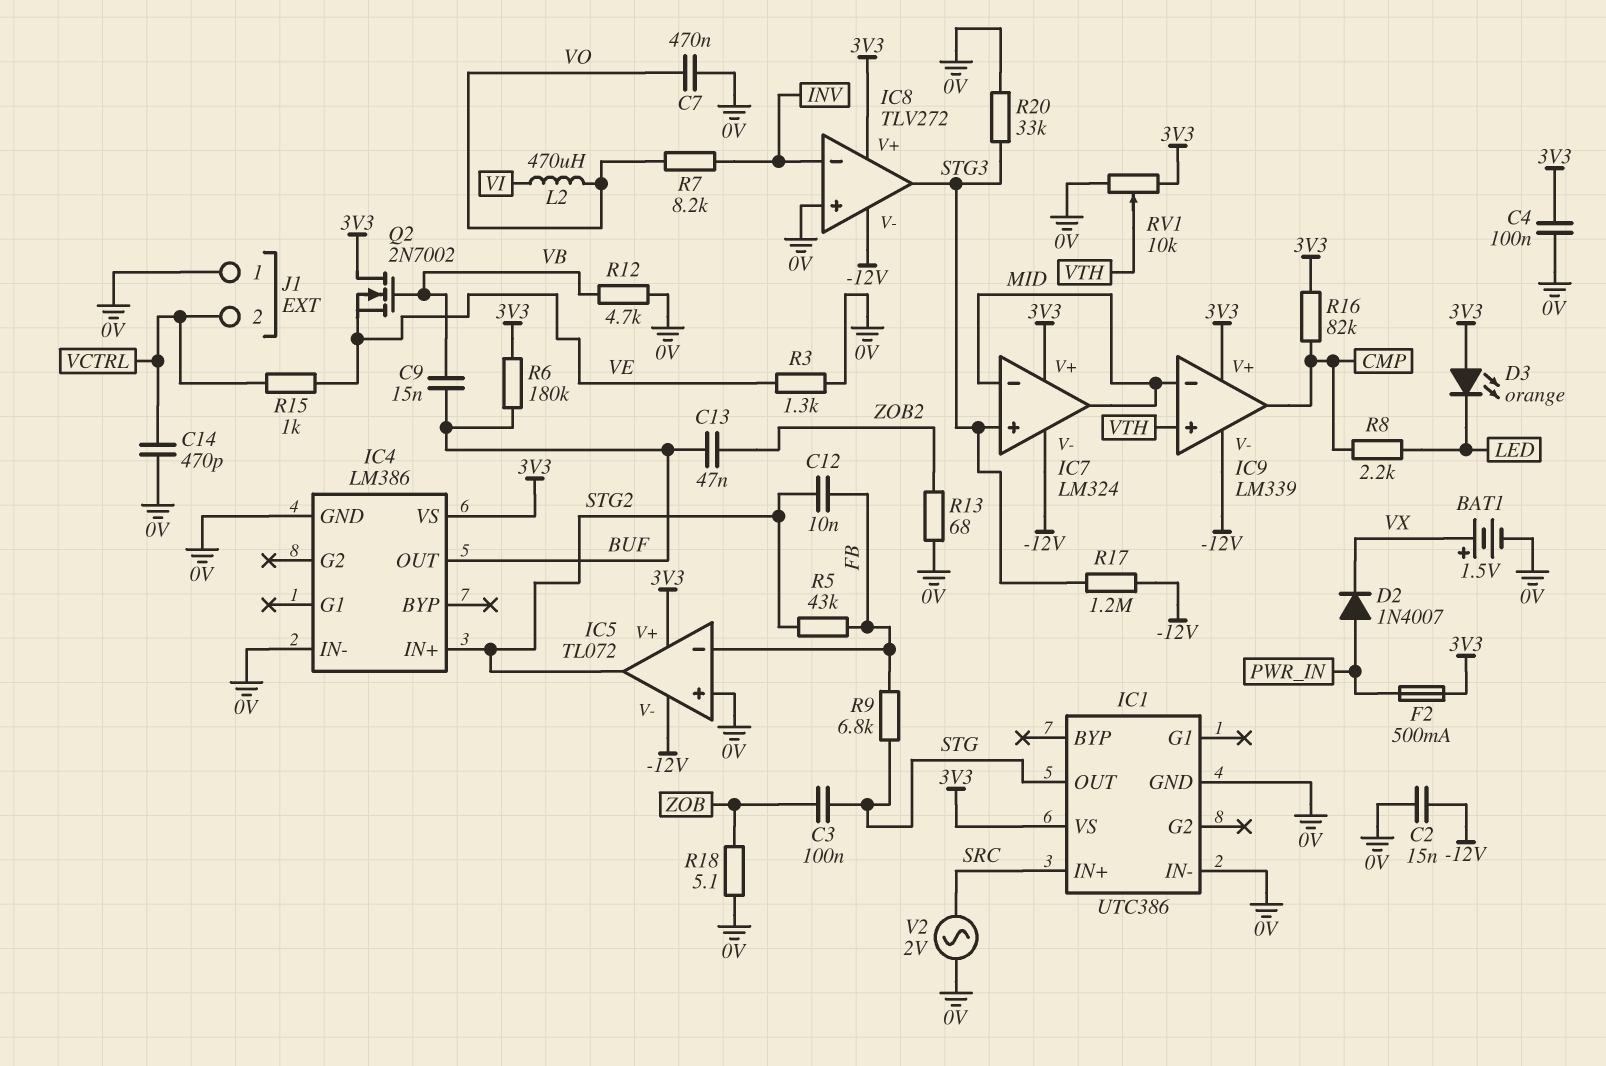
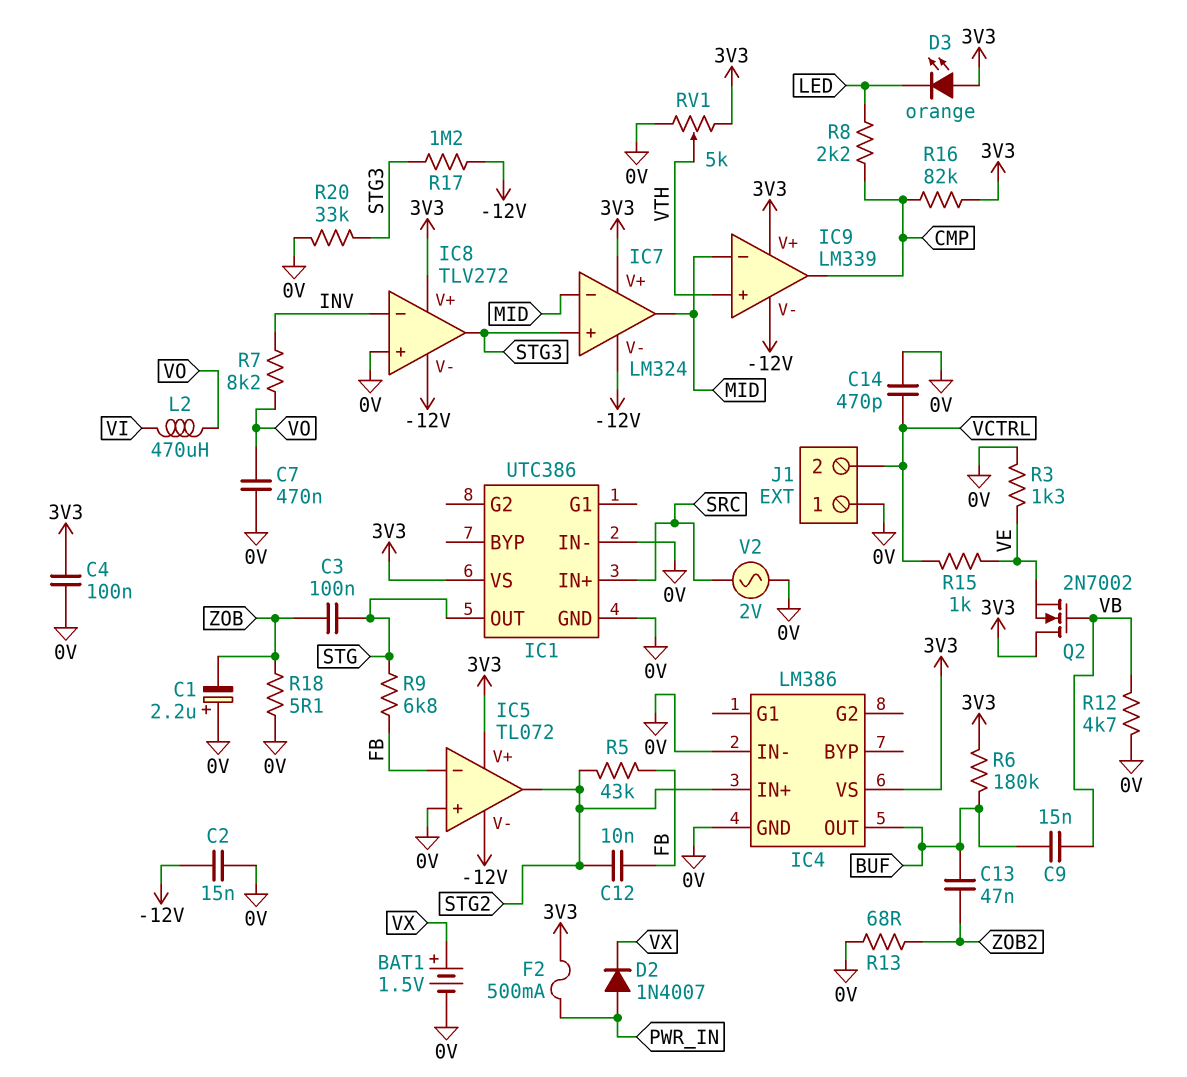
C1: none -> 2.2uF (plus 0V, minus ZOB)
RV1: 10k (0V, 3V3, wiper VTH) -> 5k (0V, 3V3, wiper VTH)

